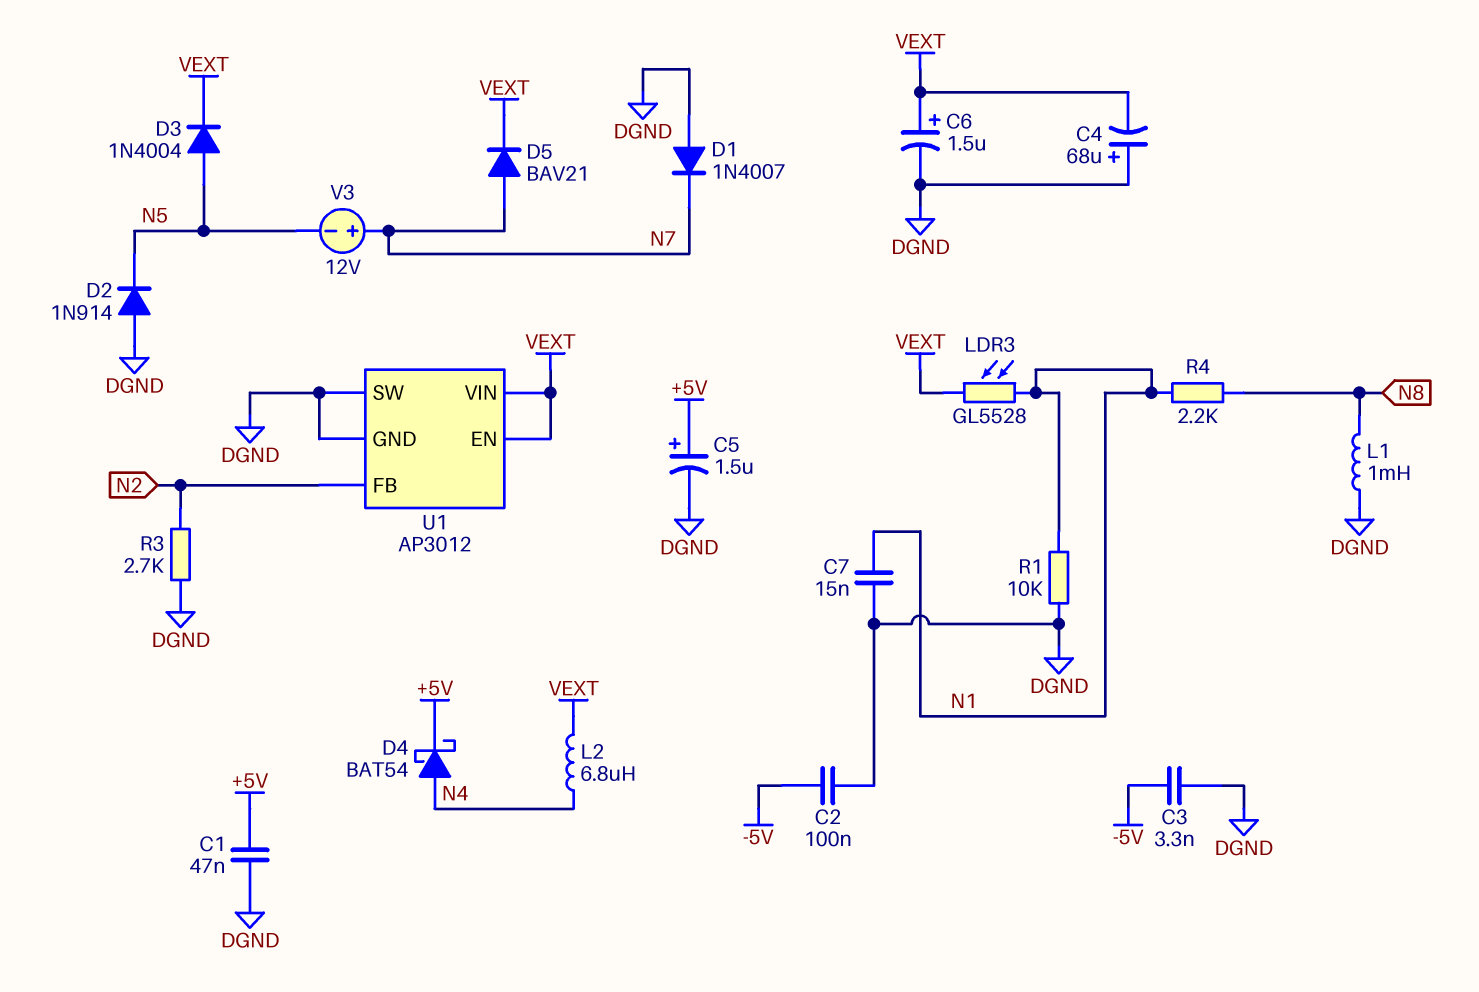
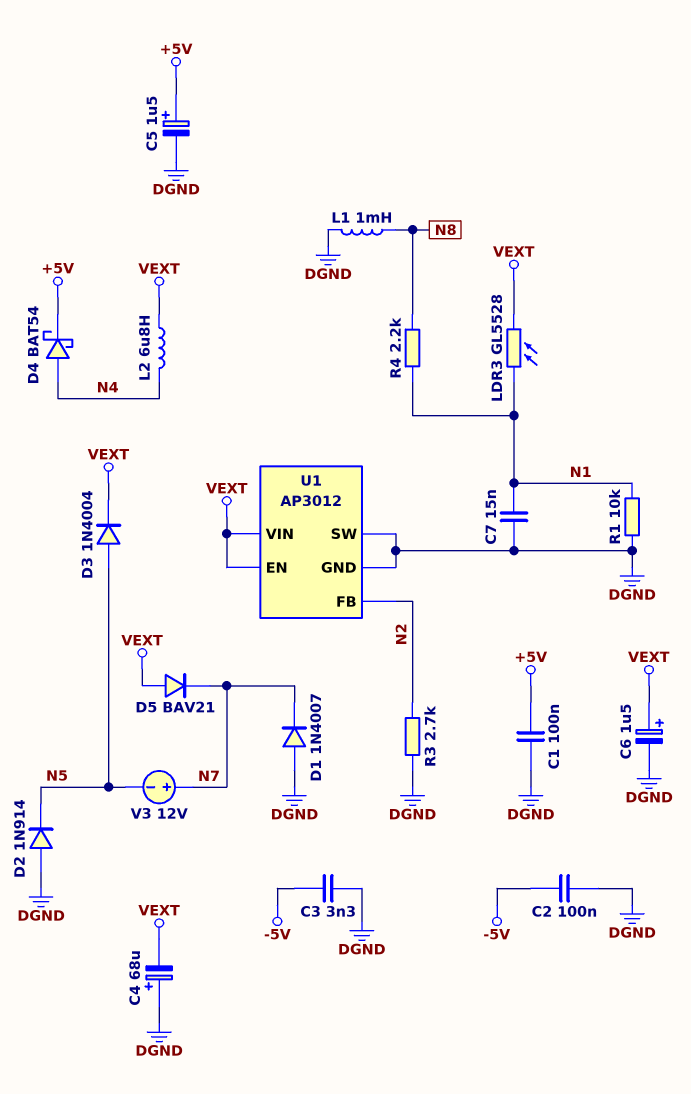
C1: 47nF (+5V, DGND) -> 100nF (+5V, DGND)
D5: diode BAV21 (A N7, K VEXT) -> diode BAV21 (A VEXT, K N7)

